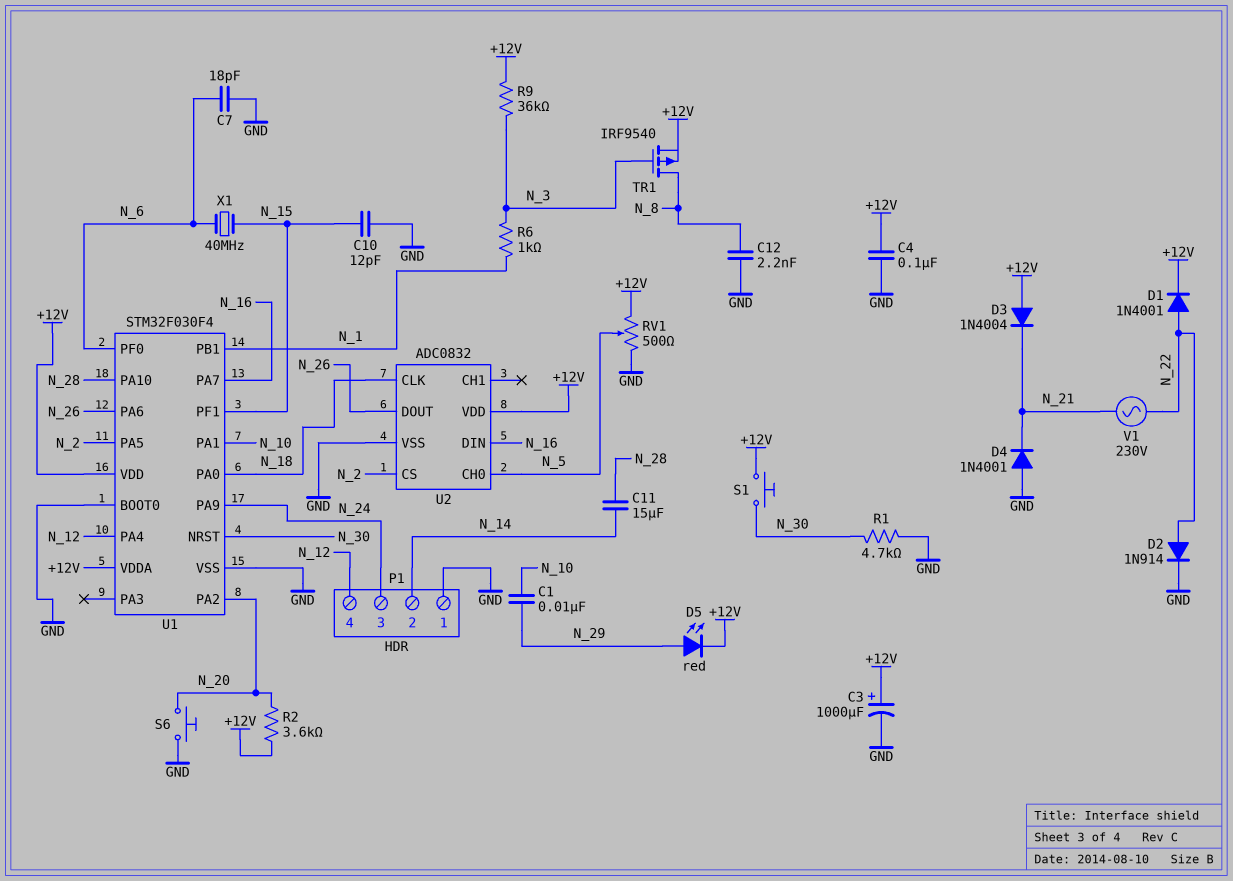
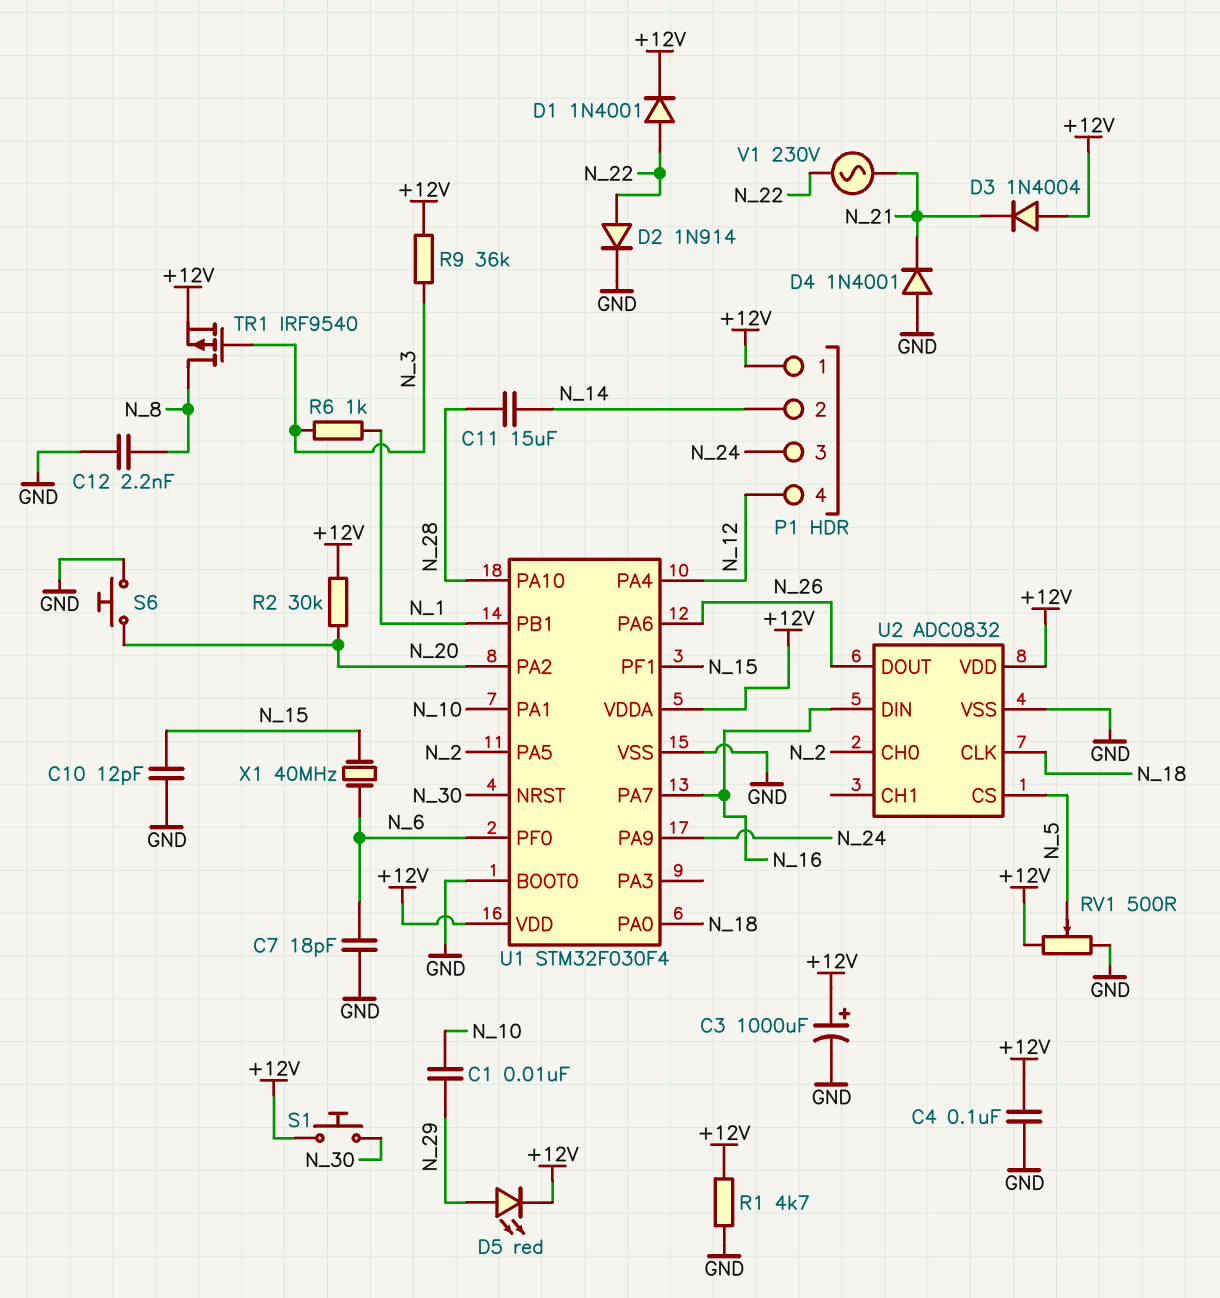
P1 pin 1: GND -> +12V
R1: 4.7k (GND, N_30) -> 4.7k (+12V, GND)
R2: 3.6k (+12V, N_20) -> 30k (+12V, N_20)
U2 pin CH0: N_5 -> N_2
U2 pin CS: N_2 -> N_5

